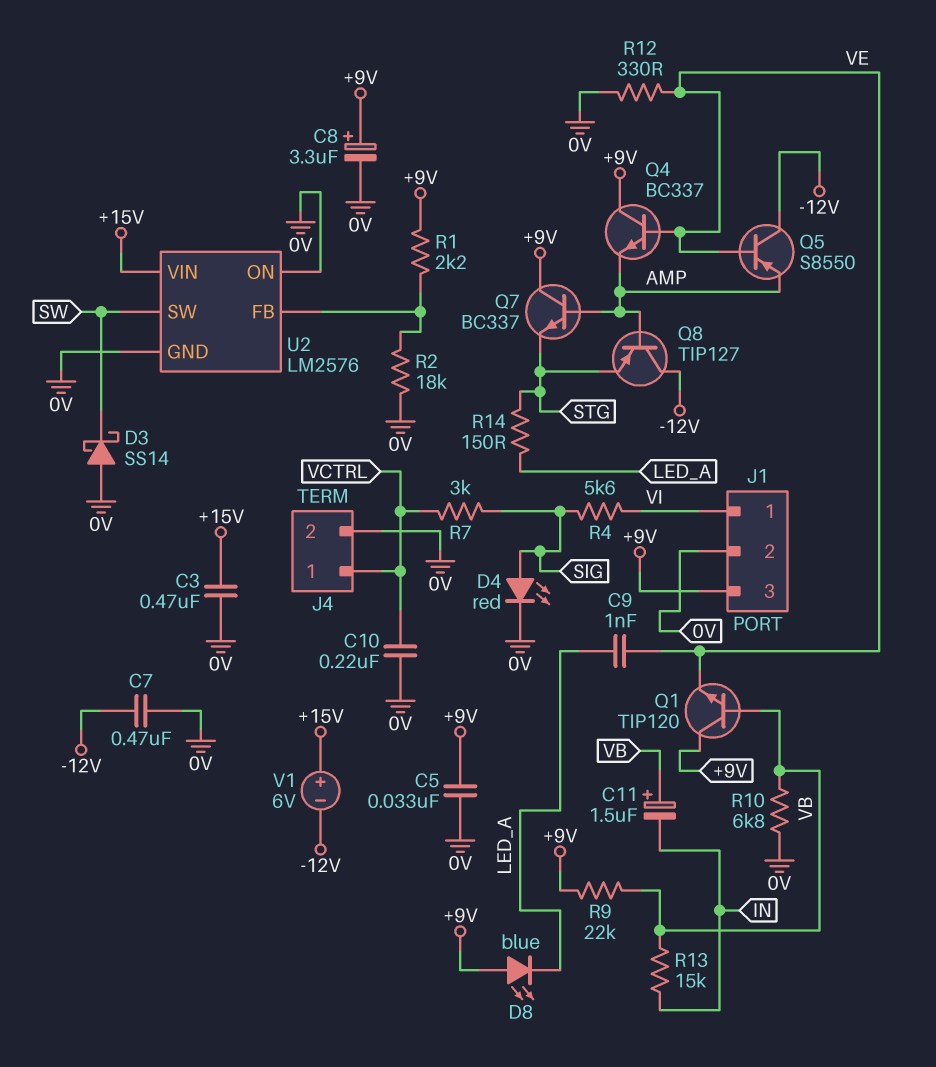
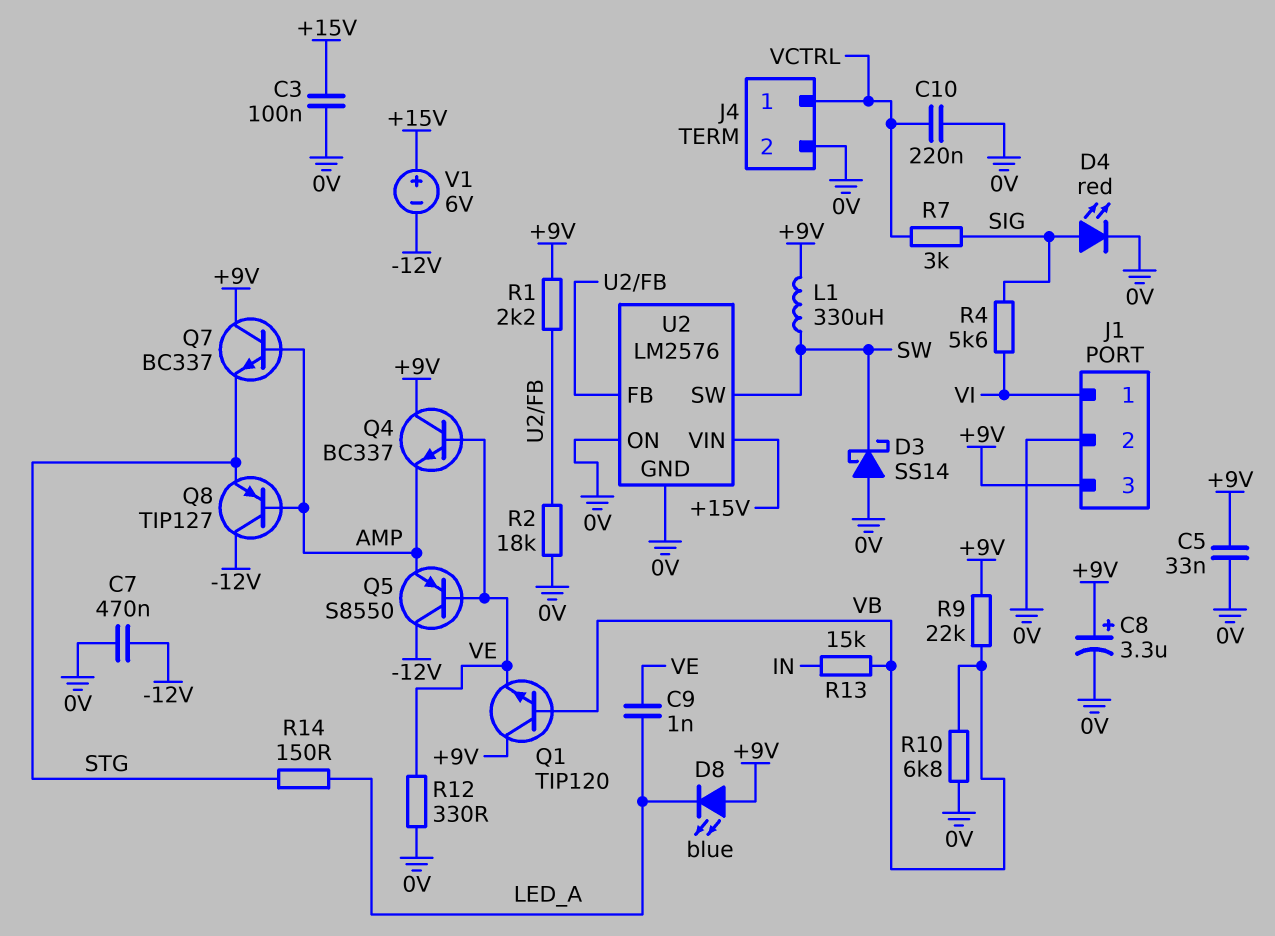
C3: 470nF (+15V, 0V) -> 100nF (+15V, 0V)
C11: 1.5uF (plus VB, minus IN) -> none
L1: none -> 330uH (+9V, SW)

